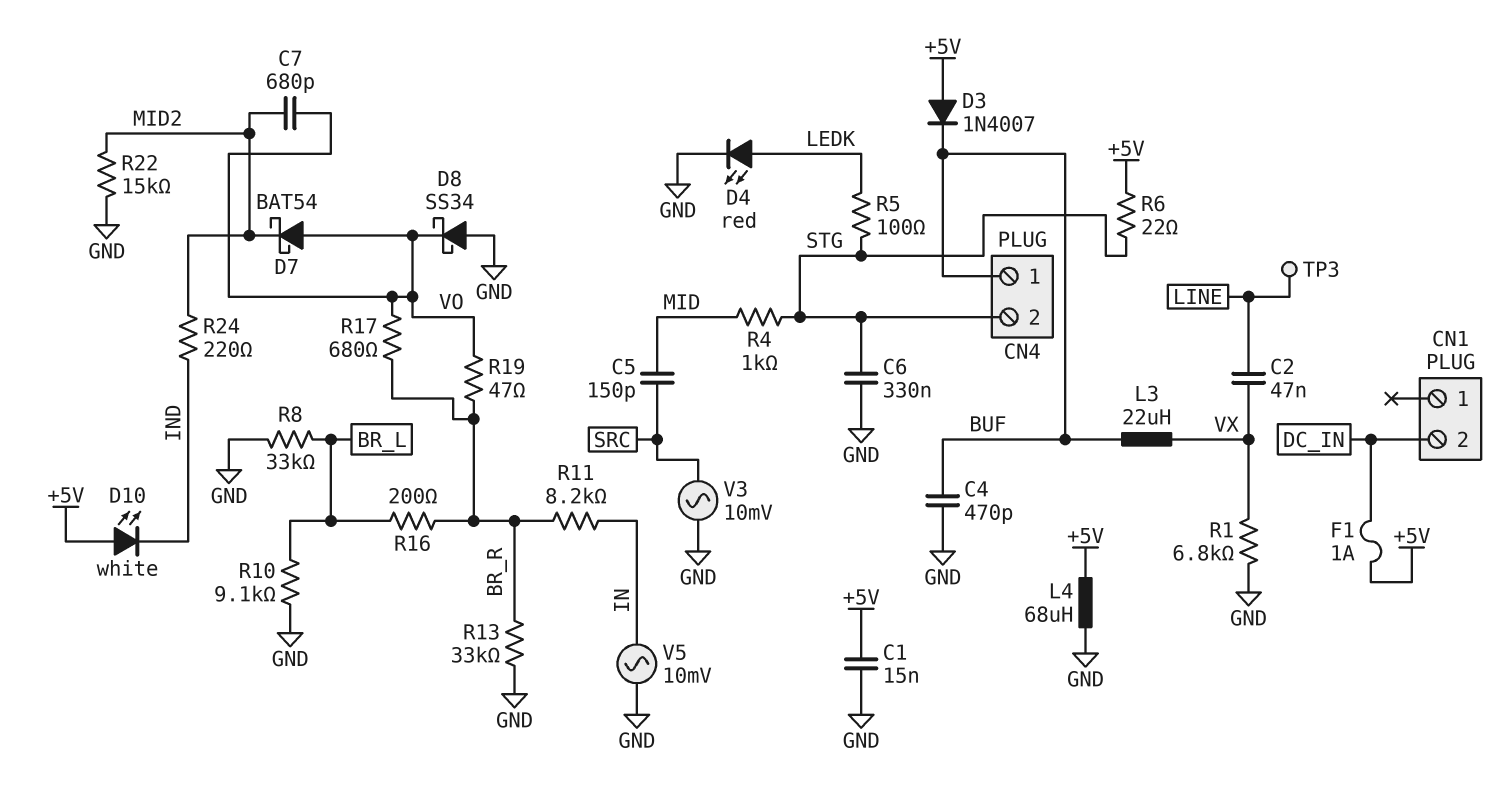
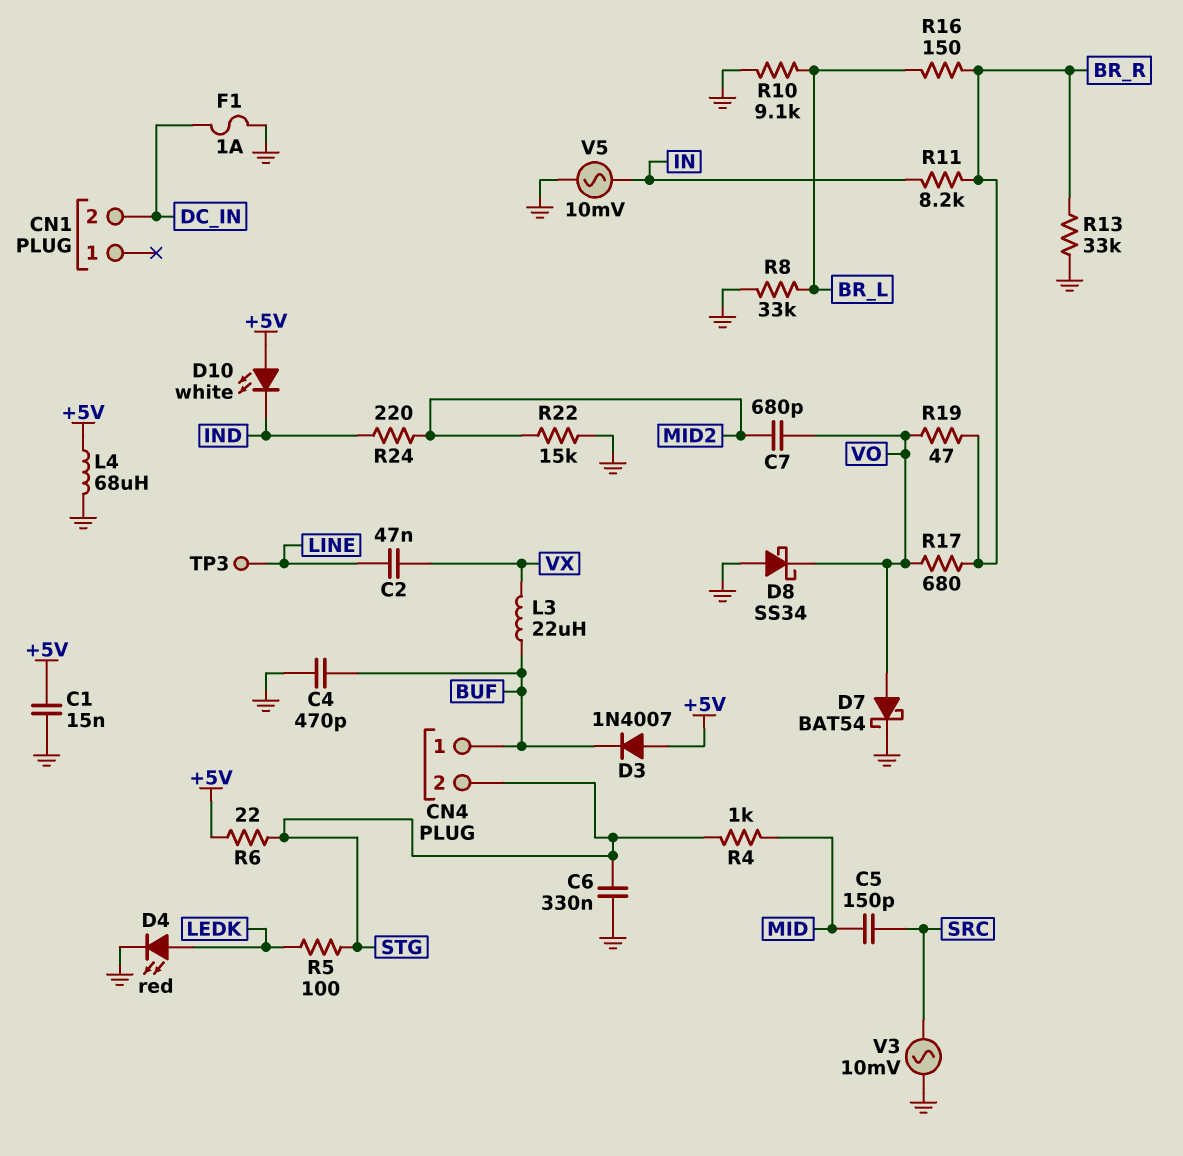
D7: schottky BAT54 (A VO, K MID2) -> schottky BAT54 (A VO, K GND)
F1: 1A (+5V, DC_IN) -> 1A (DC_IN, GND)
R1: 6.8k (GND, VX) -> none
R16: 200 (BR_L, BR_R) -> 150 (BR_L, BR_R)

